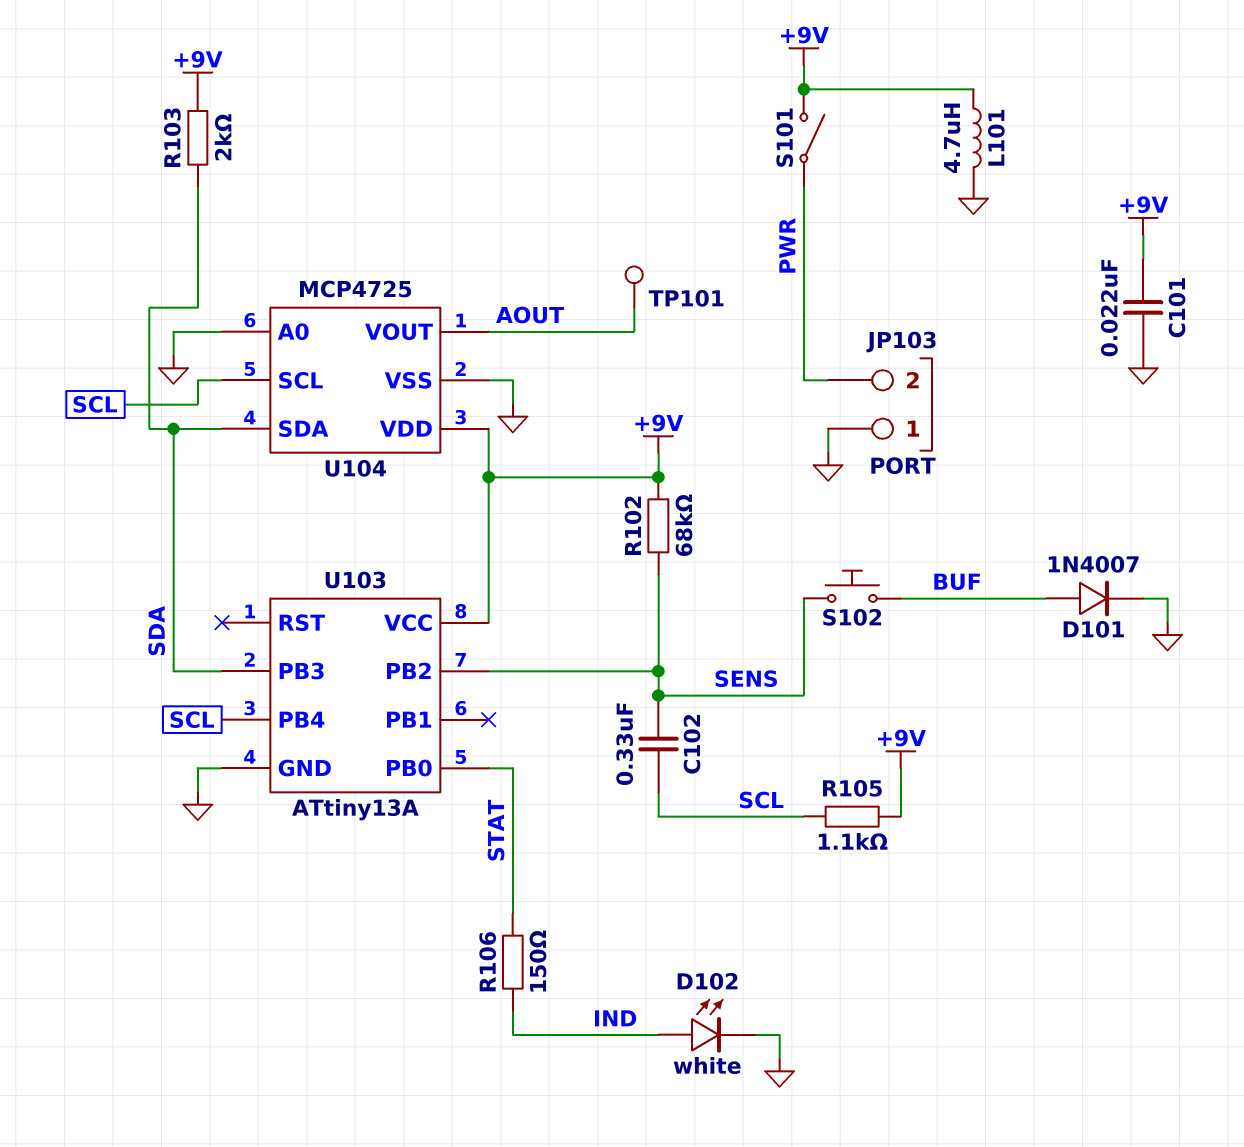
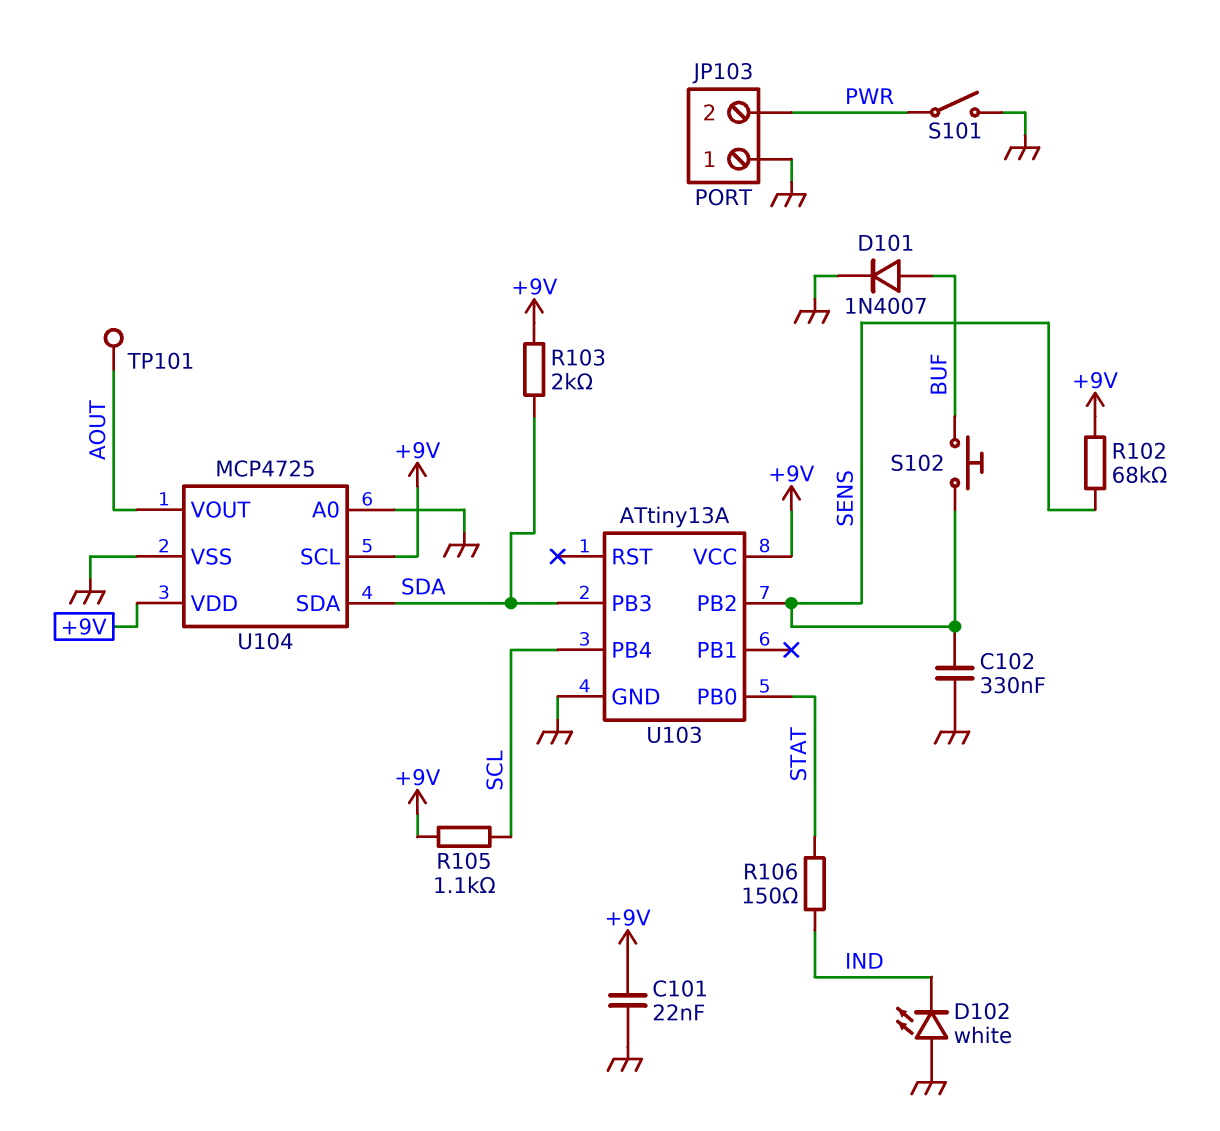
C102: 330nF (SCL, SENS) -> 330nF (GND, SENS)
D102: LED white (A IND, K GND) -> LED white (A GND, K IND)
L101: 4.7uH (+9V, GND) -> none
S101: switch (+9V, PWR) -> switch (GND, PWR)
U104 pin SCL: SCL -> +9V

